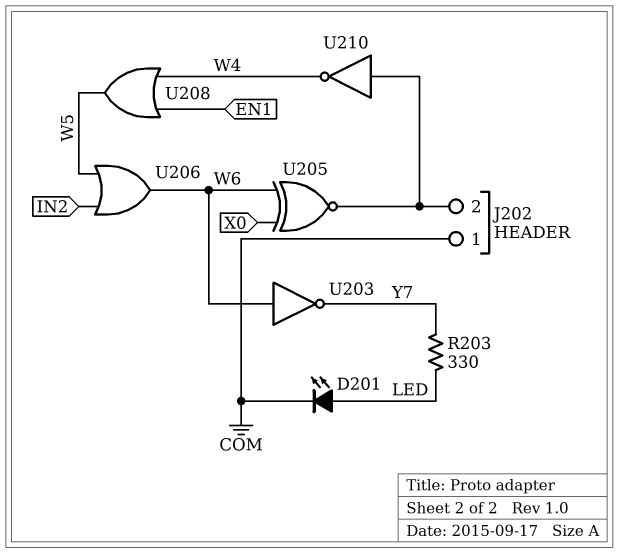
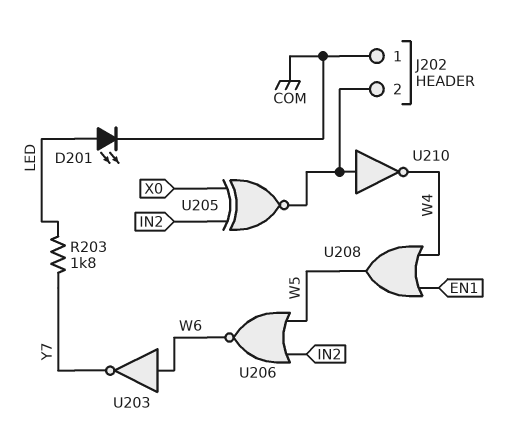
R203: 330 (LED, Y7) -> 1.8k (LED, Y7)
U205: XNOR (in W6, in X0, out J202/2) -> XNOR (in IN2, in X0, out J202/2)
U206: OR (in IN2, in W5, out W6) -> NOR (in IN2, in W5, out W6)

